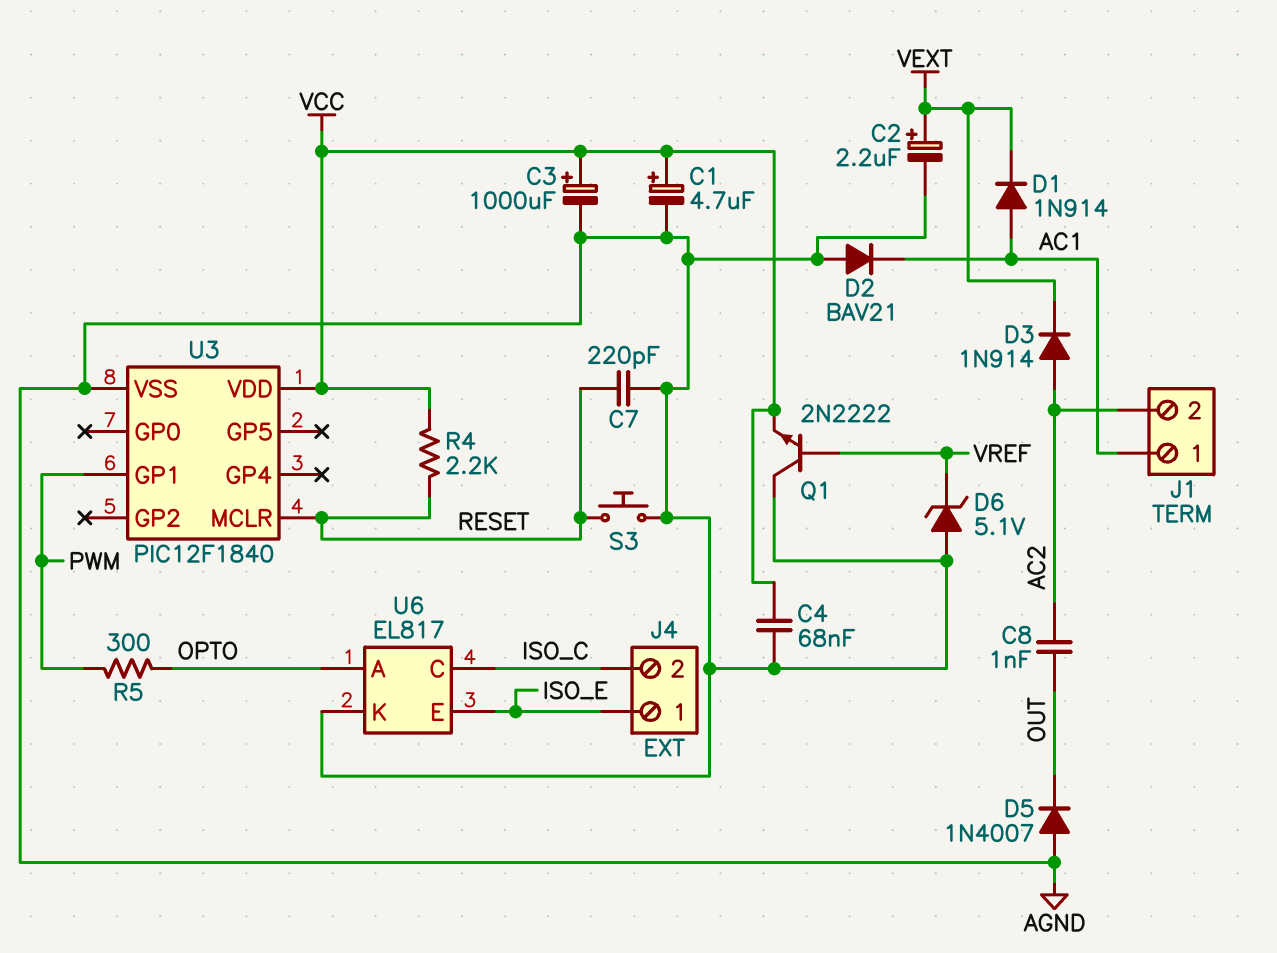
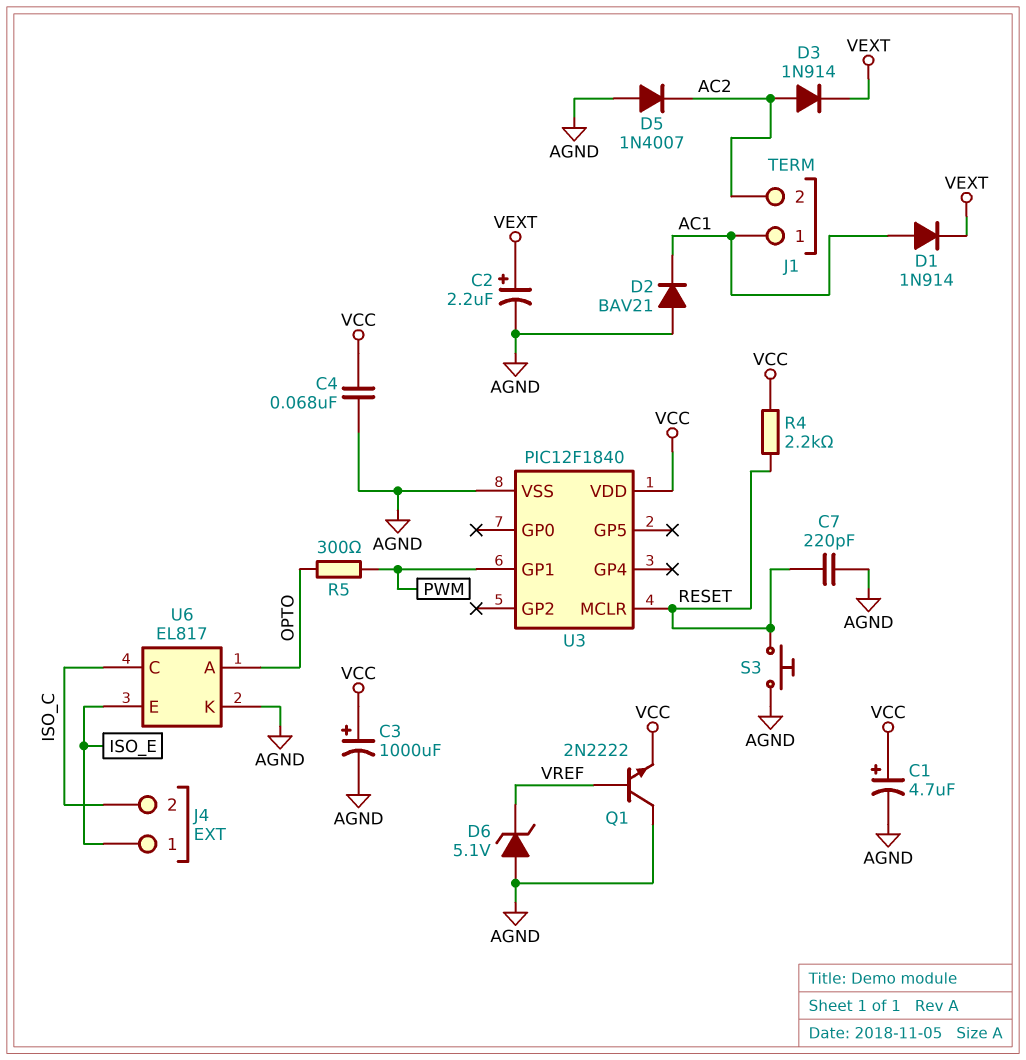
C8: 1nF (AC2, OUT) -> none
D5: diode 1N4007 (A AGND, K OUT) -> diode 1N4007 (A AGND, K AC2)

